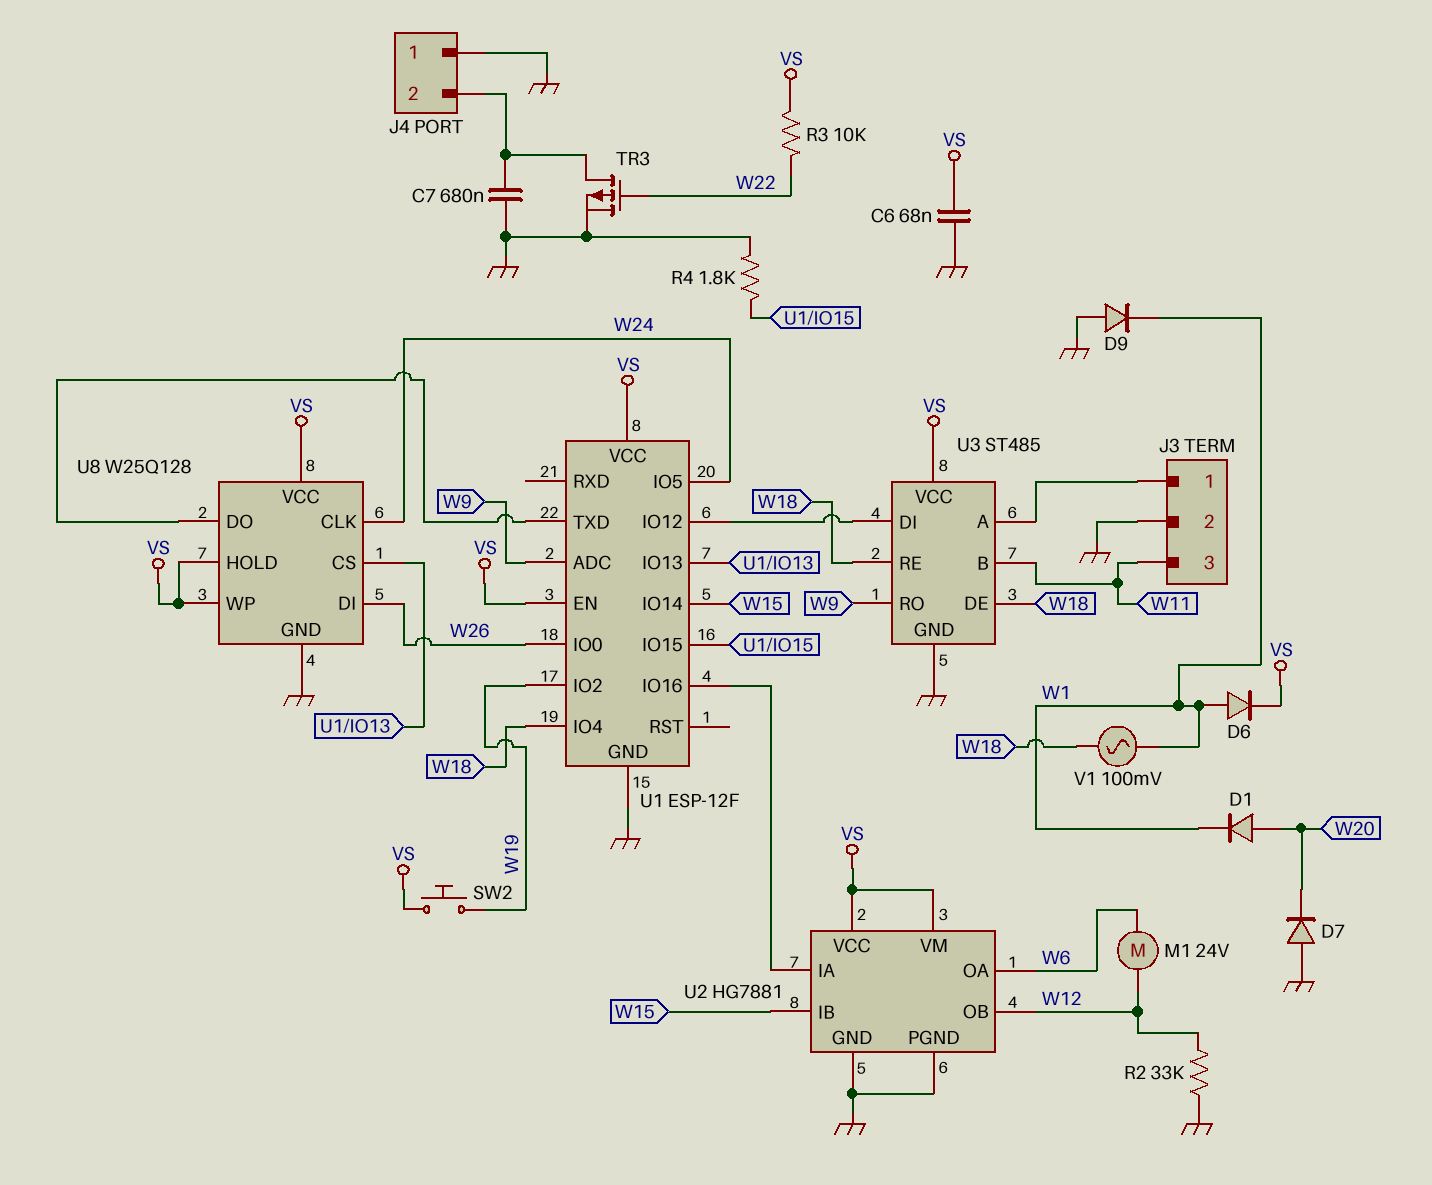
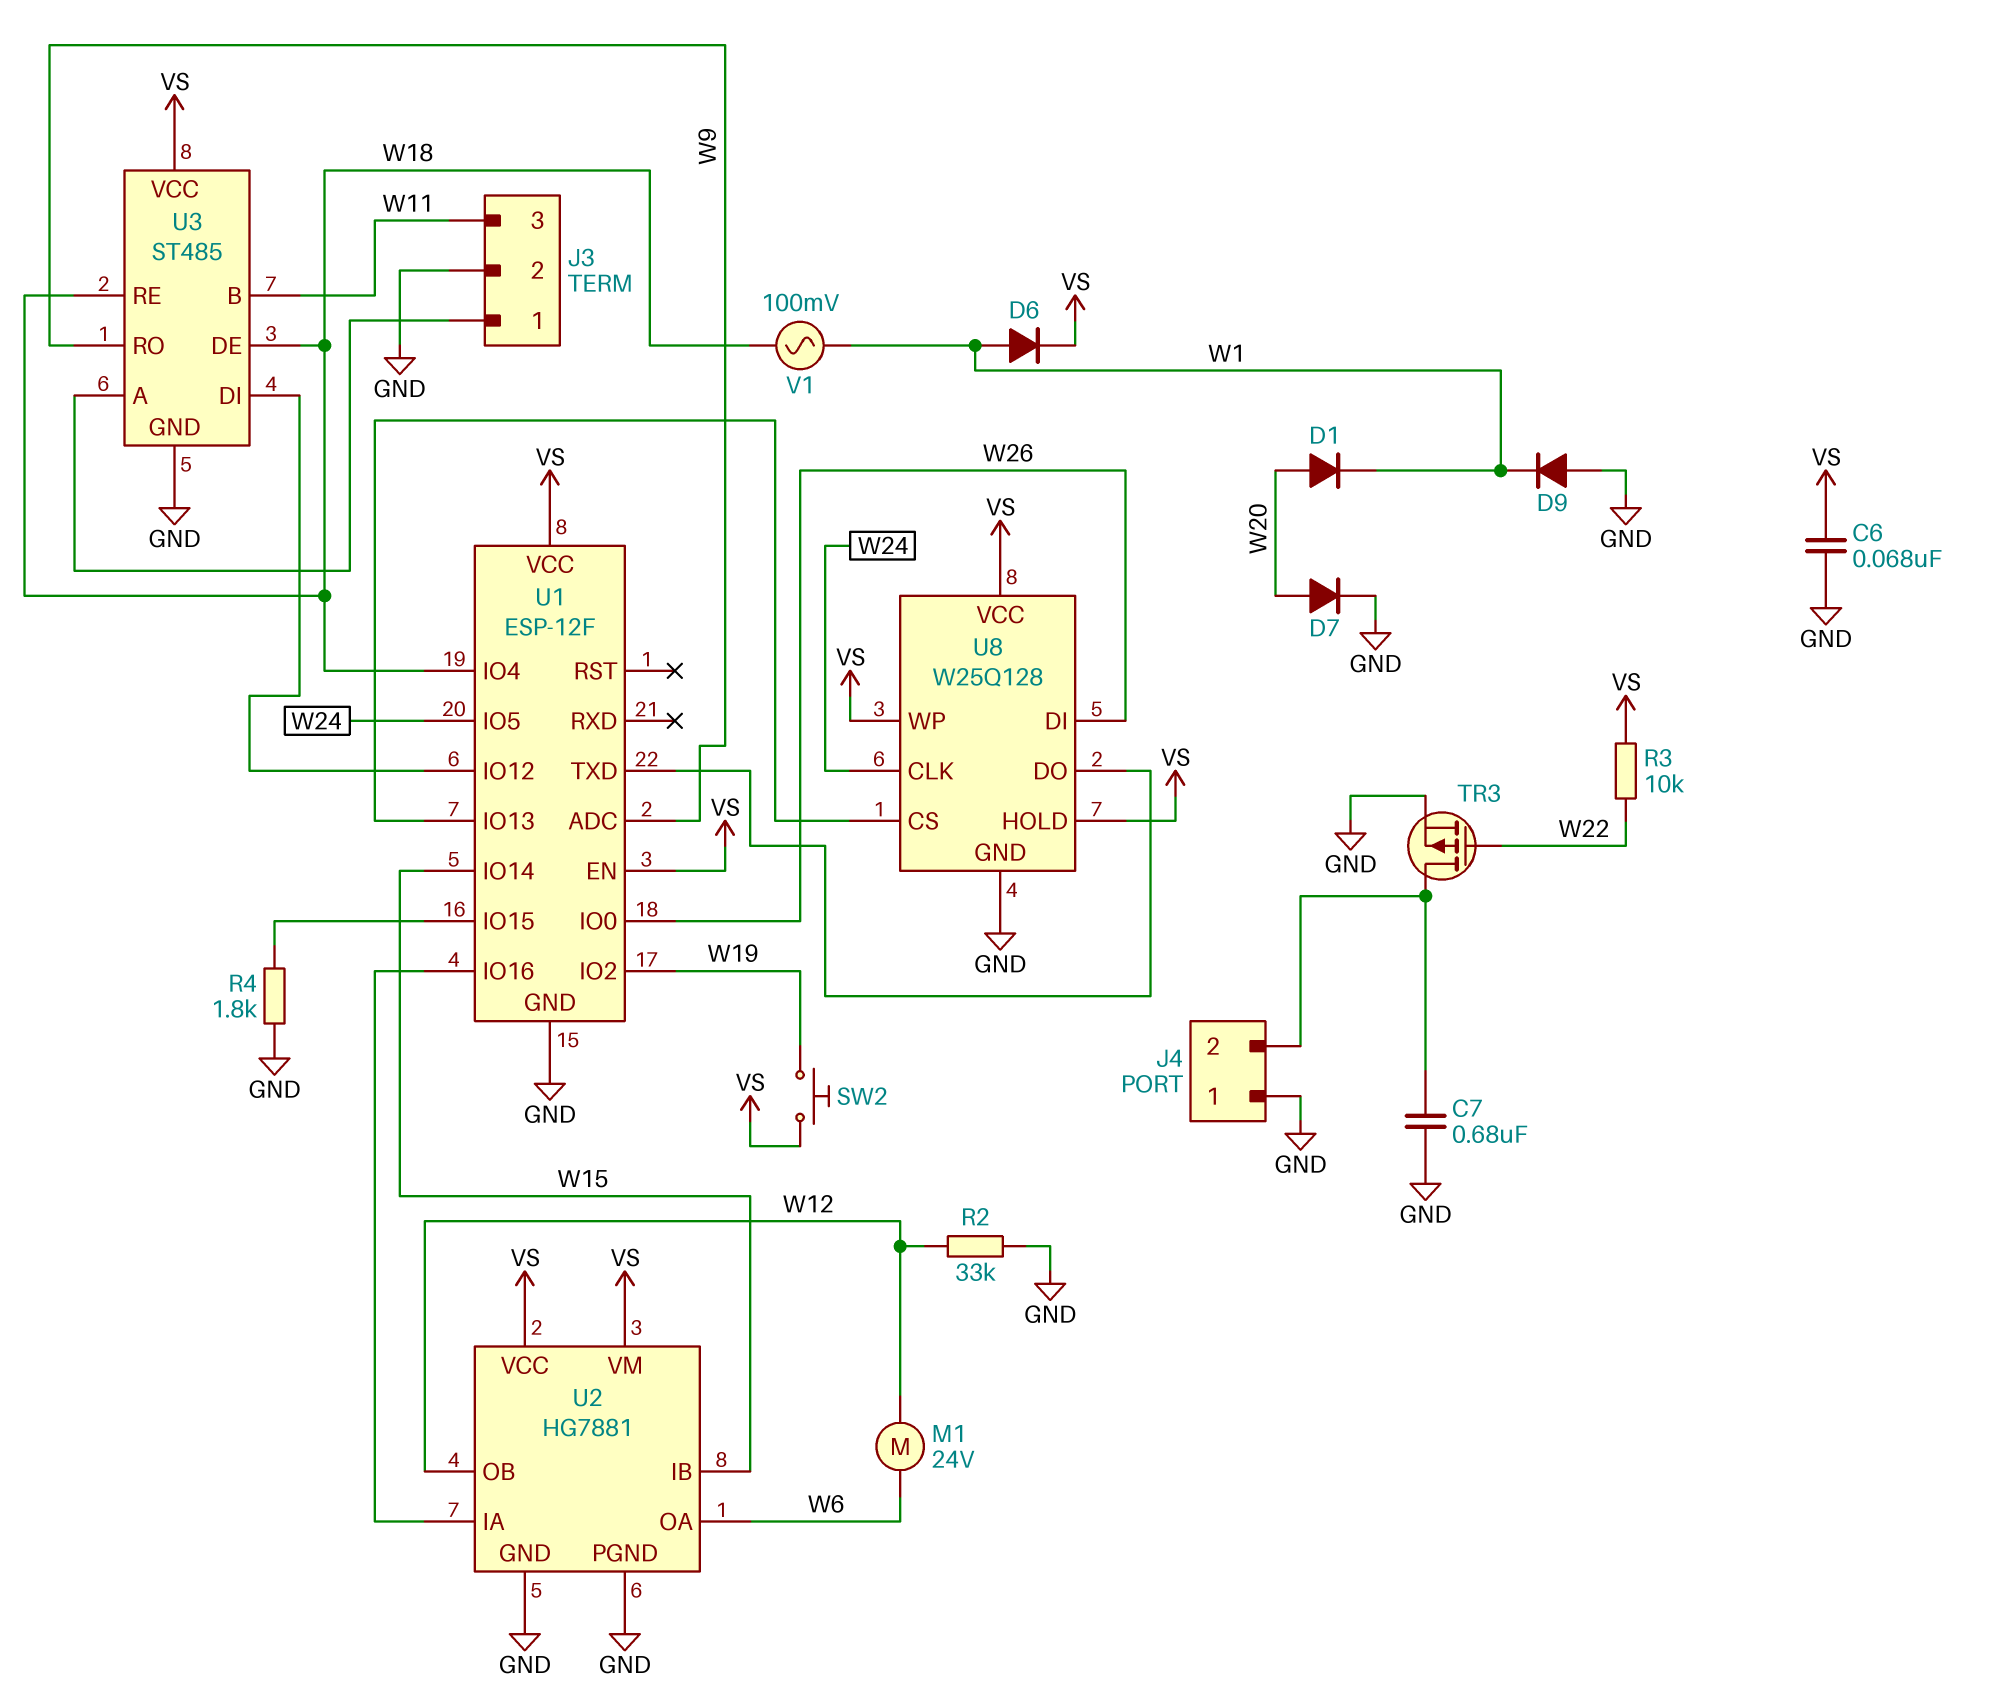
D7: diode (A GND, K W20) -> diode (A W20, K GND)

